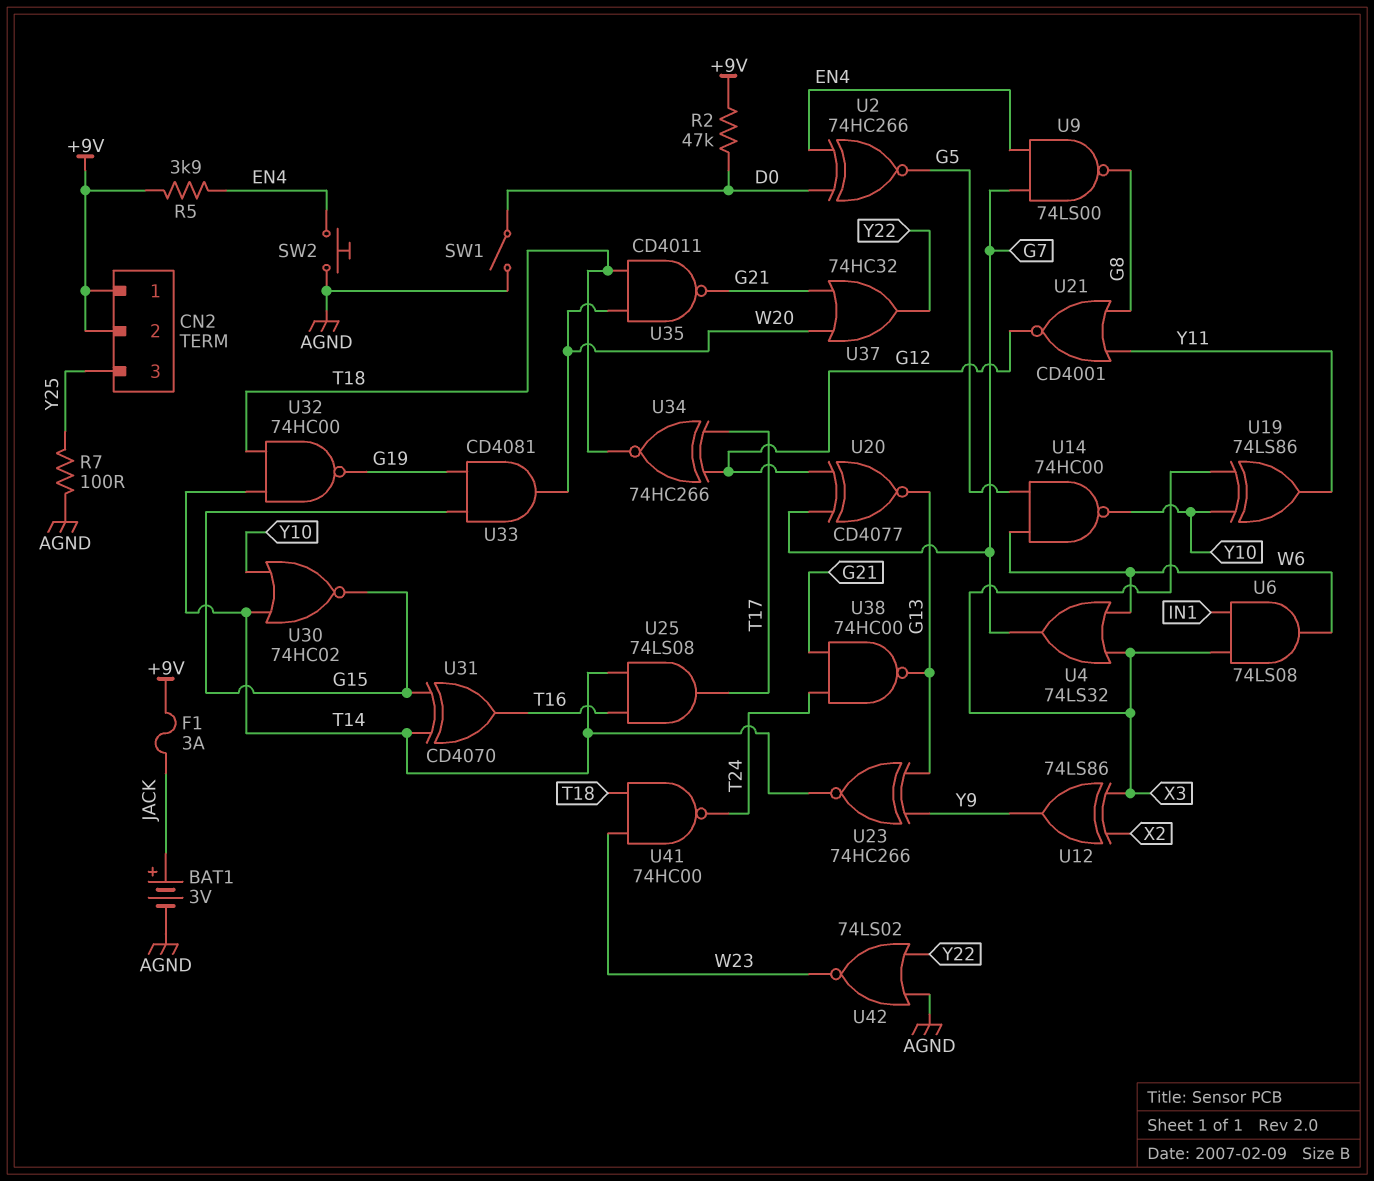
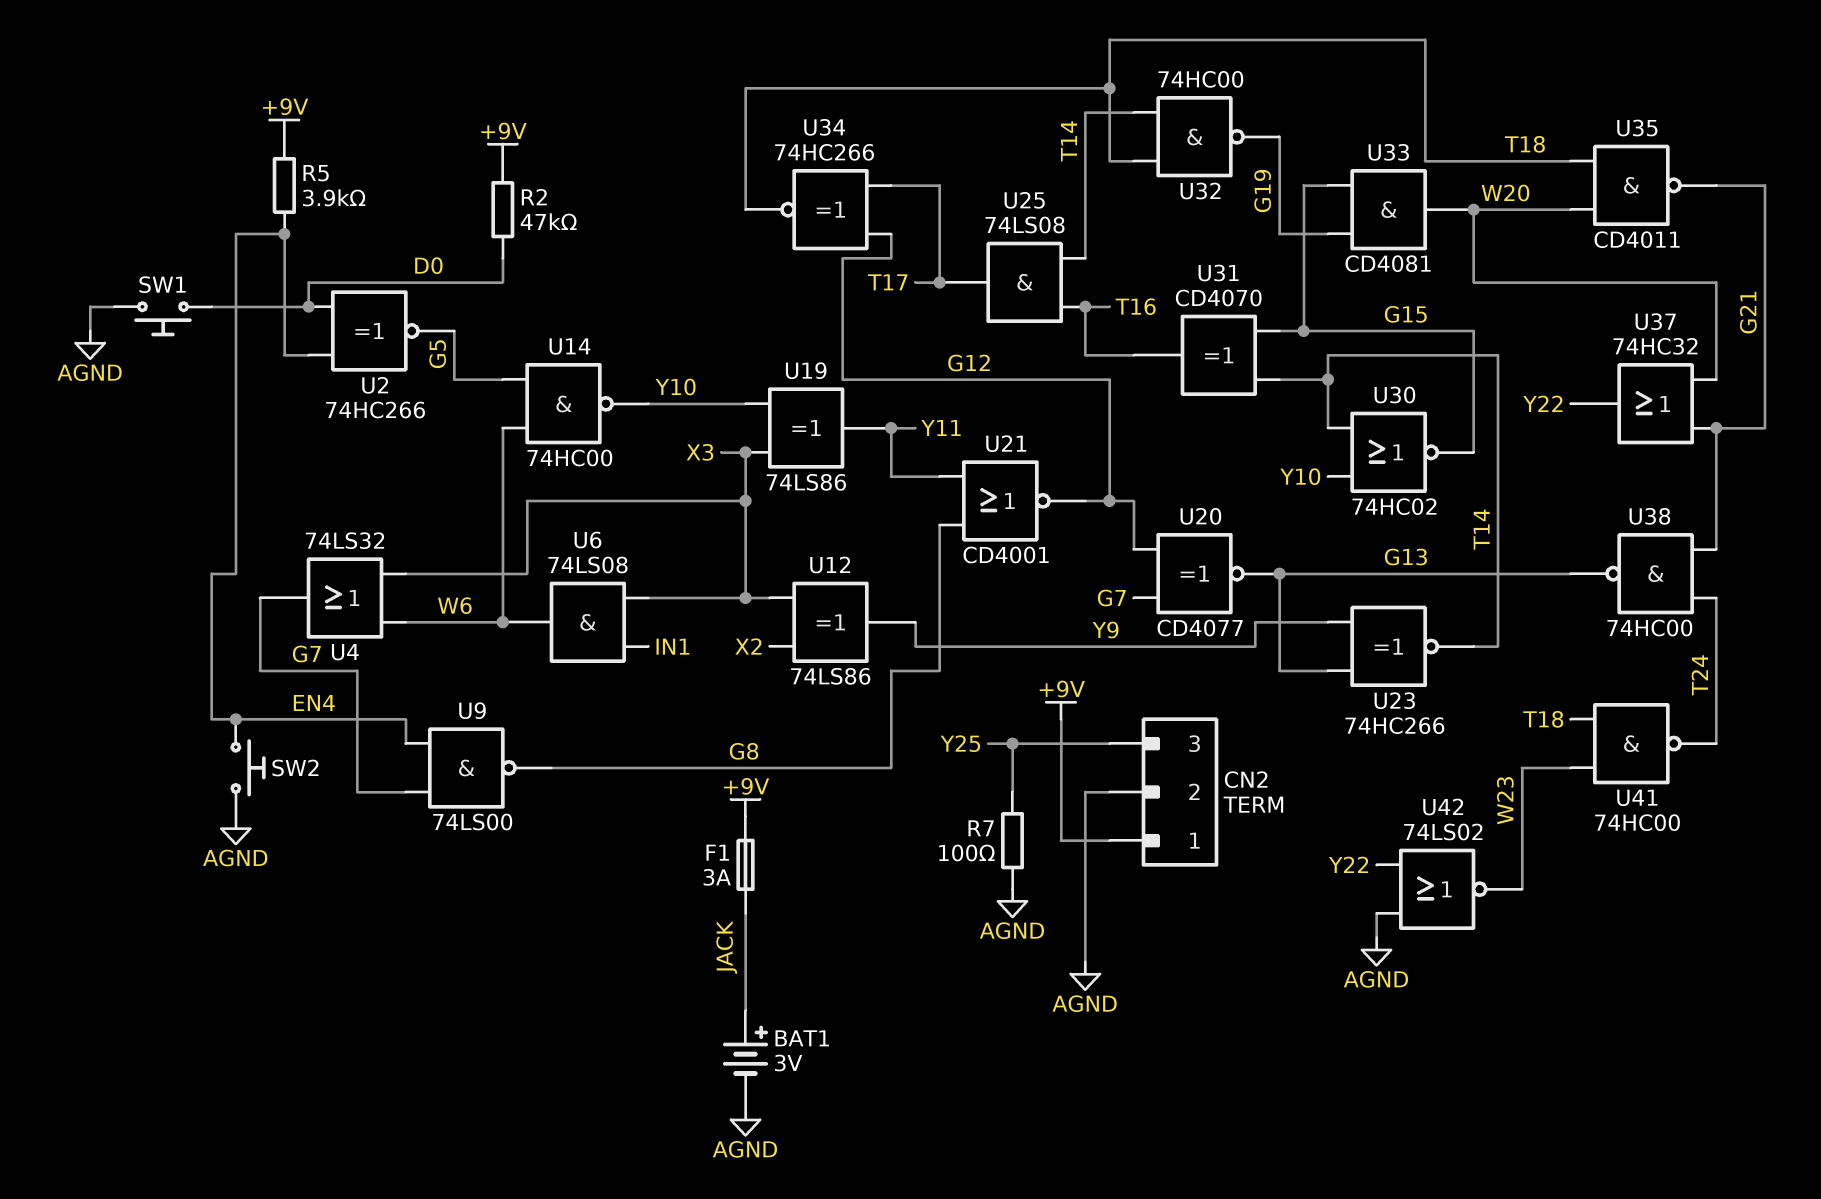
CN2 pin 2: +9V -> AGND
SW1: switch (AGND, D0) -> button (AGND, D0)

